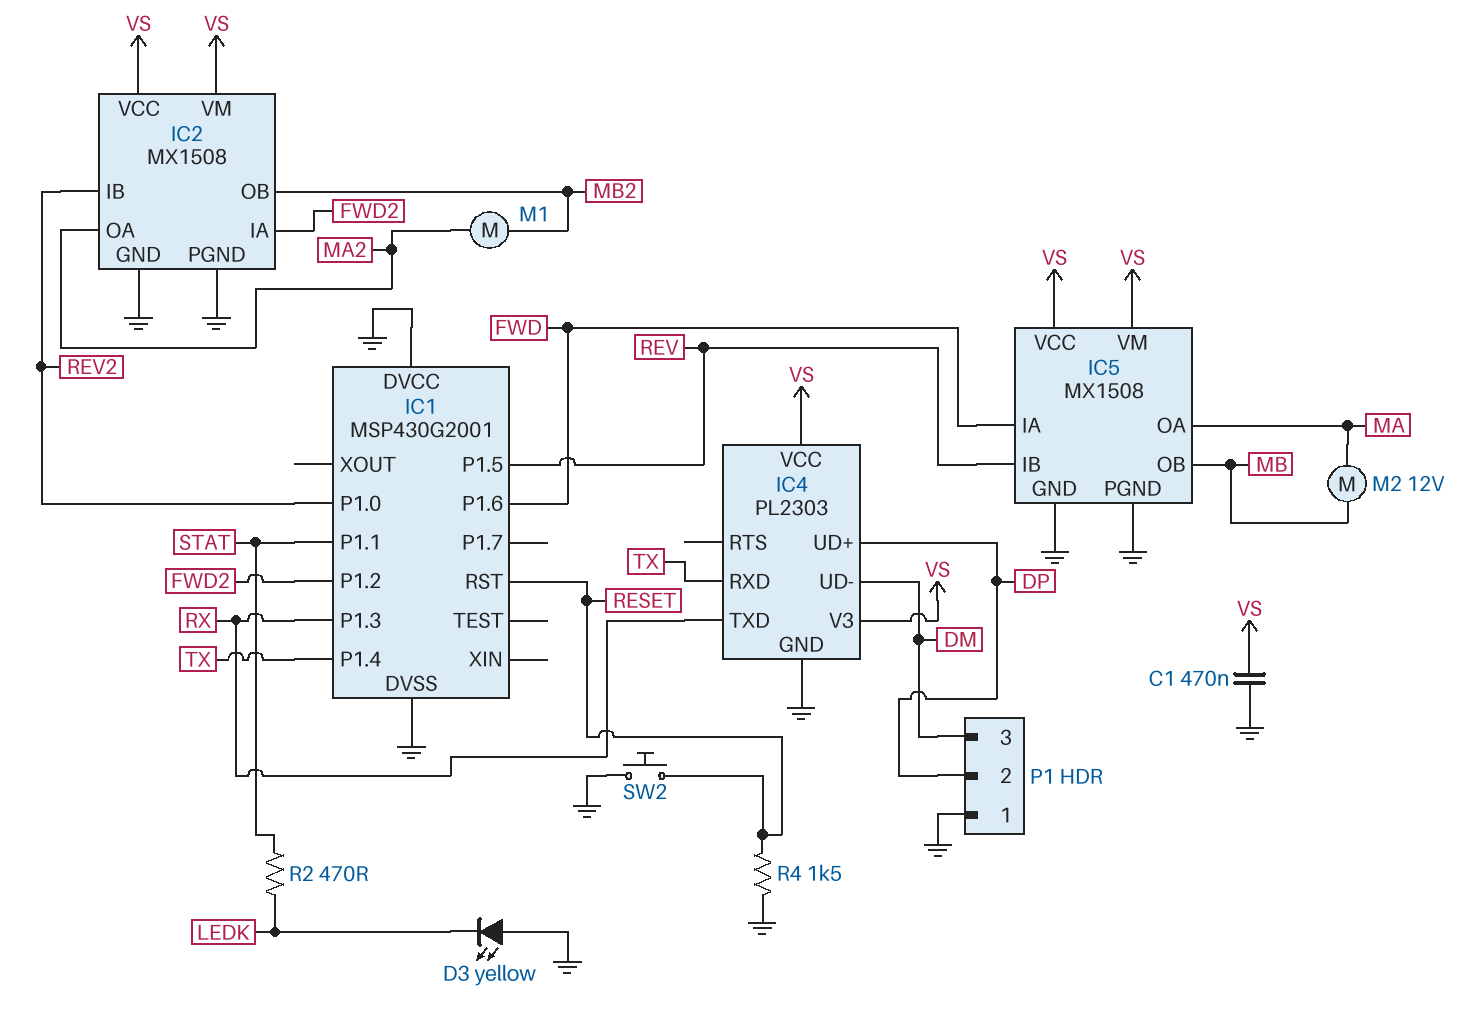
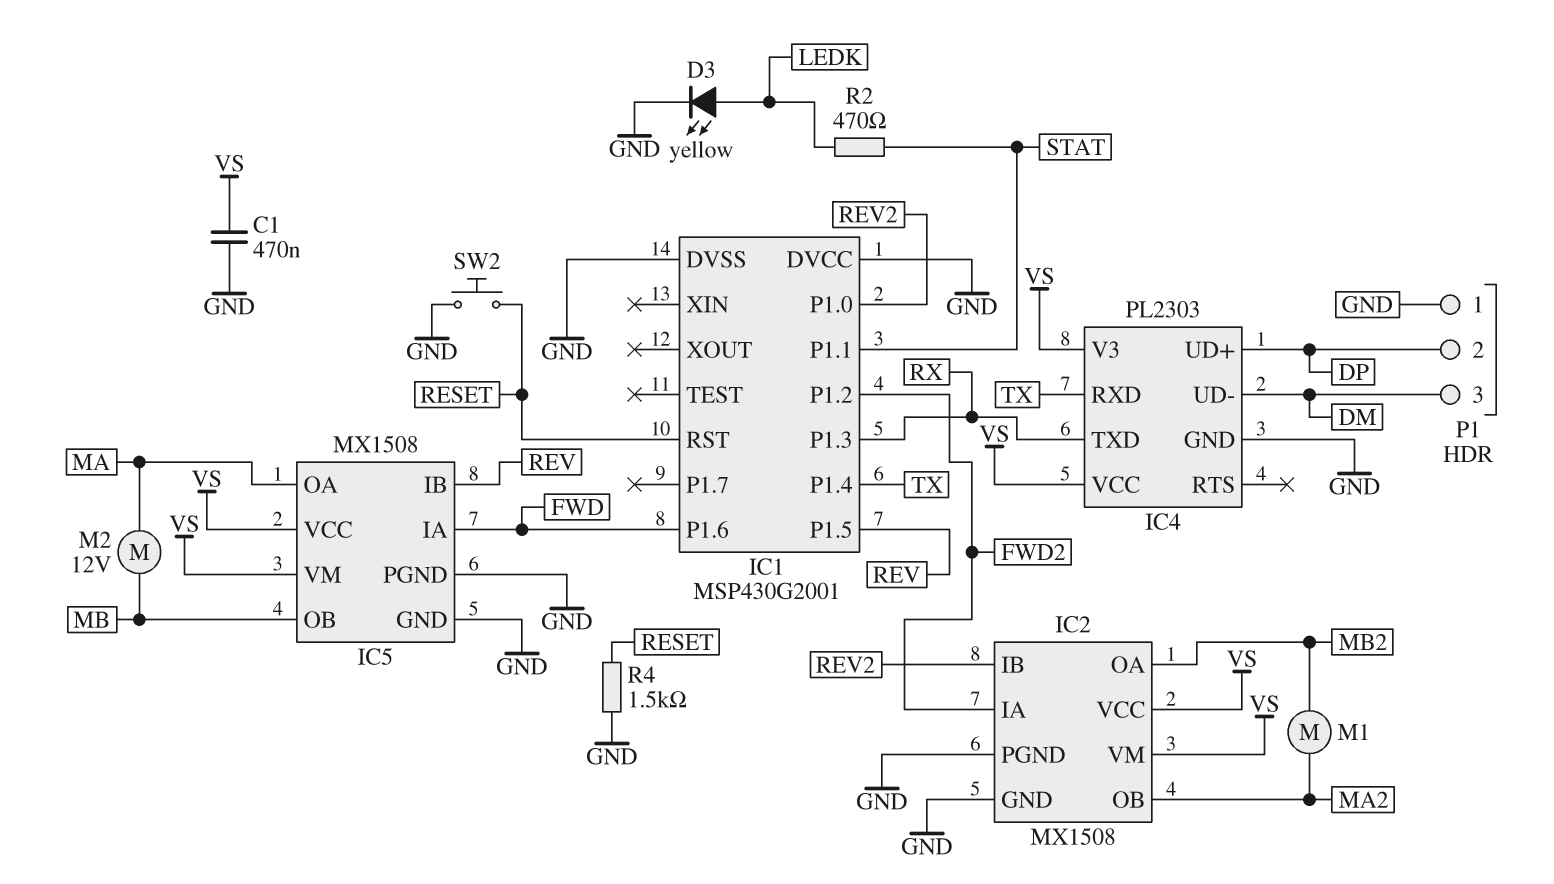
D3: LED yellow (A GND, K LEDK) -> LED yellow (A LEDK, K GND)
IC2 pin OA: MA2 -> MB2
IC2 pin OB: MB2 -> MA2

